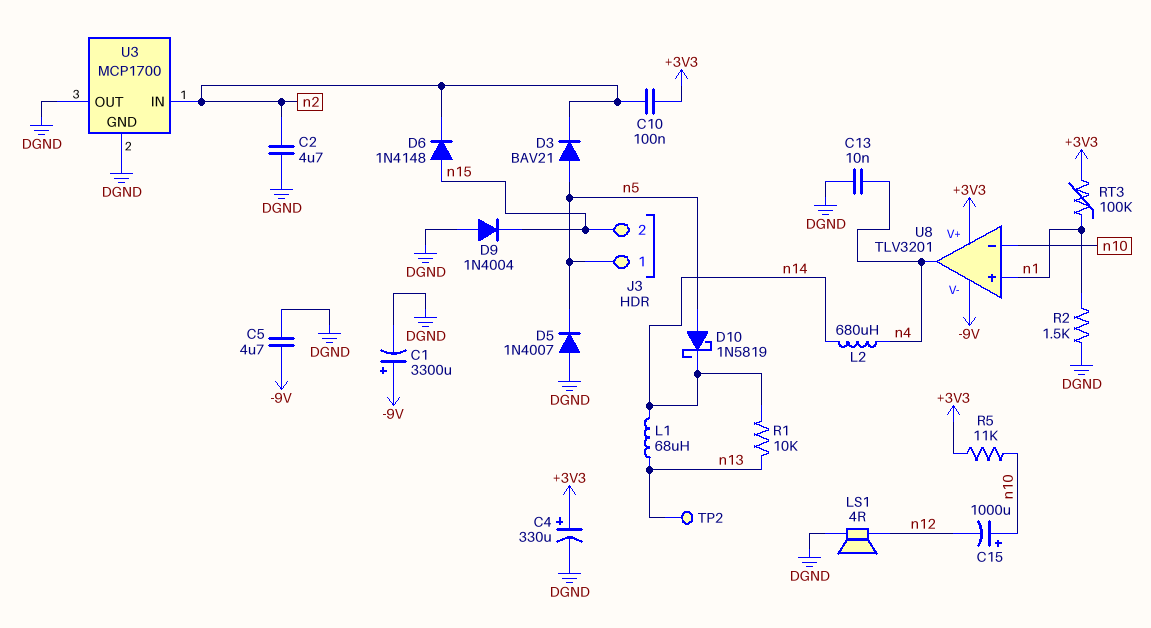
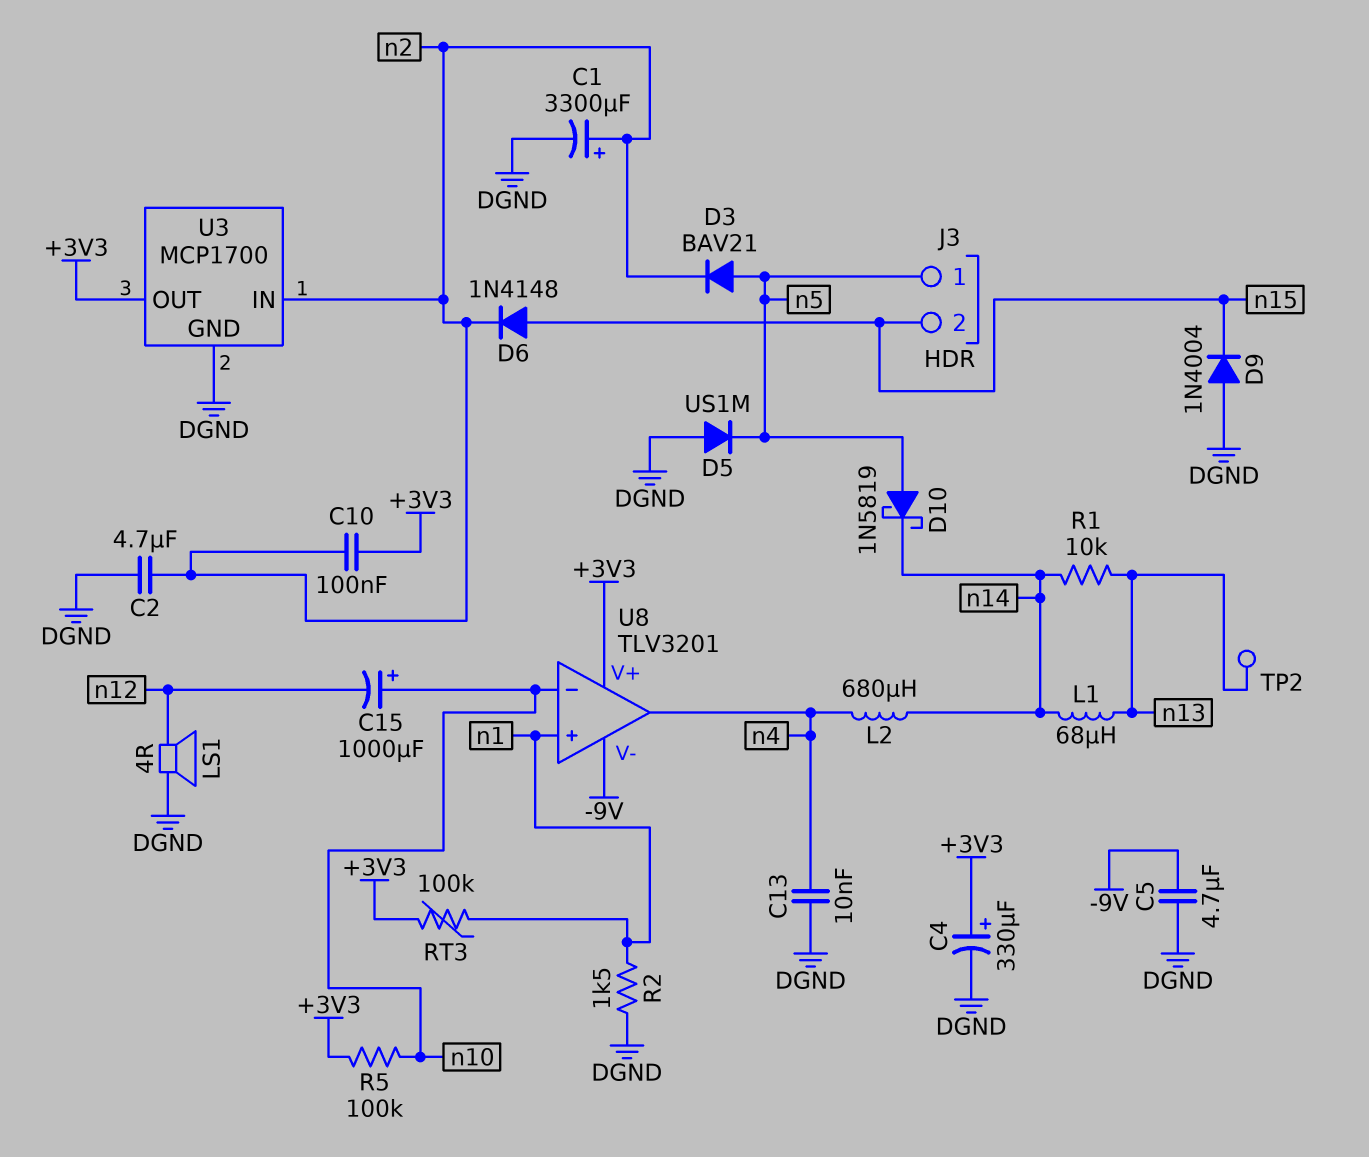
C1: 3300uF (plus -9V, minus DGND) -> 3300uF (plus n2, minus DGND)
D5: diode 1N4007 (A DGND, K n5) -> diode US1M (A DGND, K n5)
R5: 11k (+3V3, n10) -> 100k (+3V3, n10)
U3 pin OUT: DGND -> +3V3

